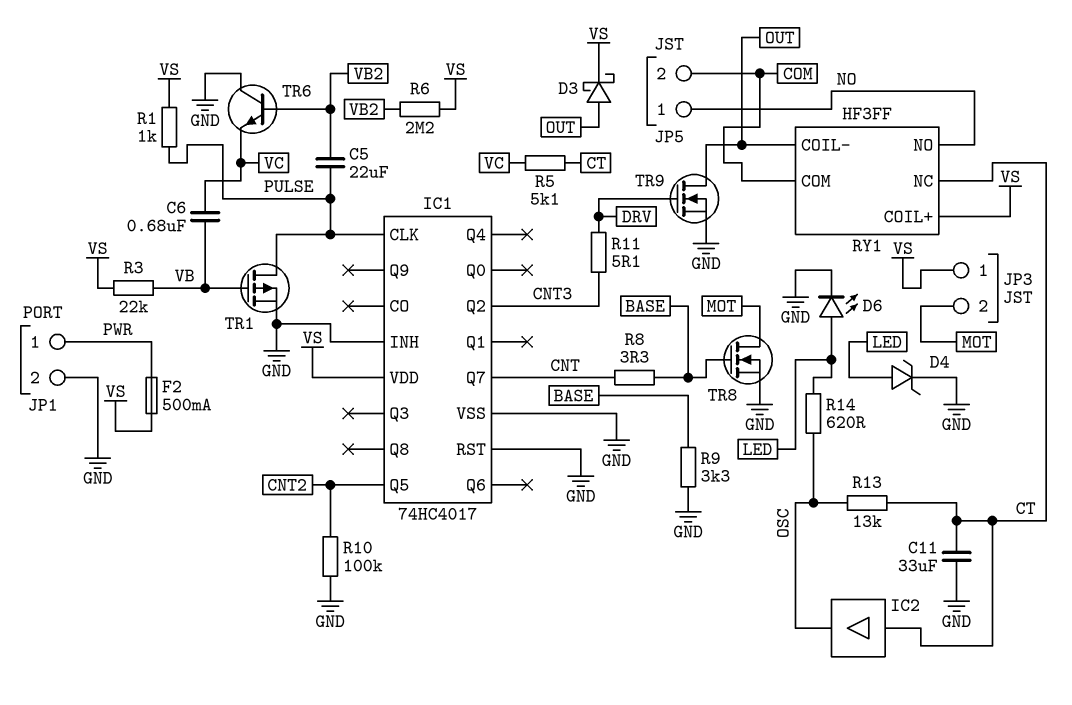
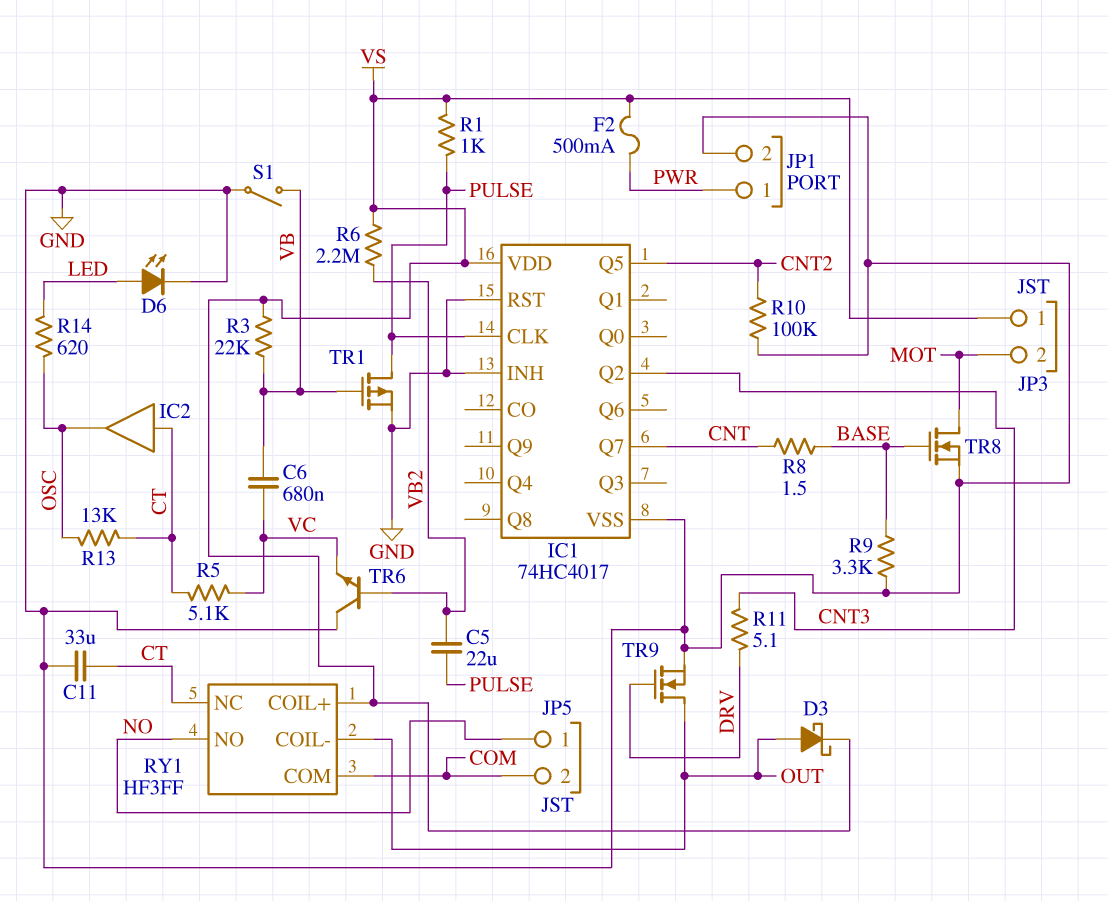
D4: zener (A LED, K GND) -> none
R8: 3.3 (BASE, CNT) -> 1.5 (BASE, CNT)
S1: none -> switch (GND, VB)

